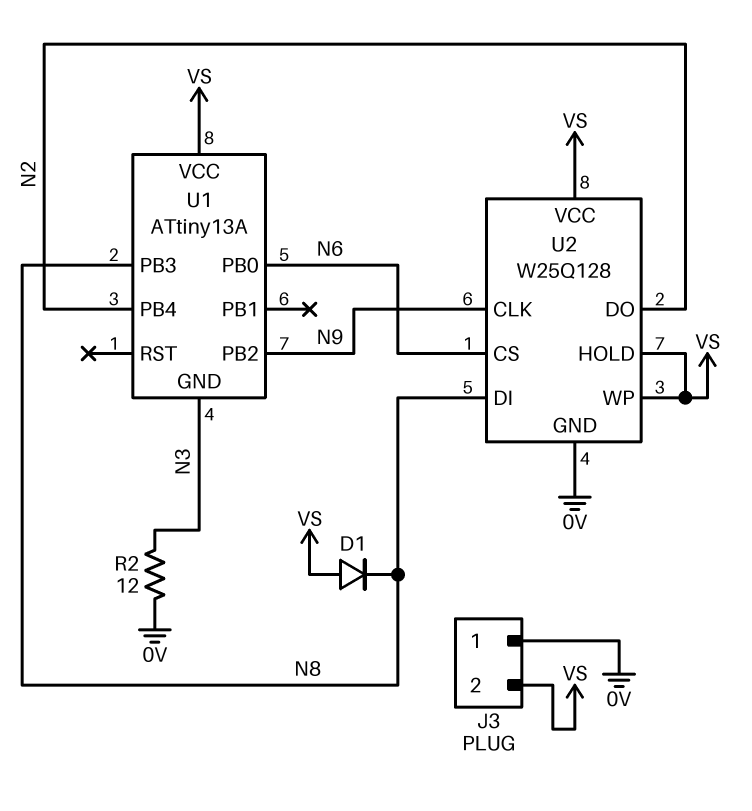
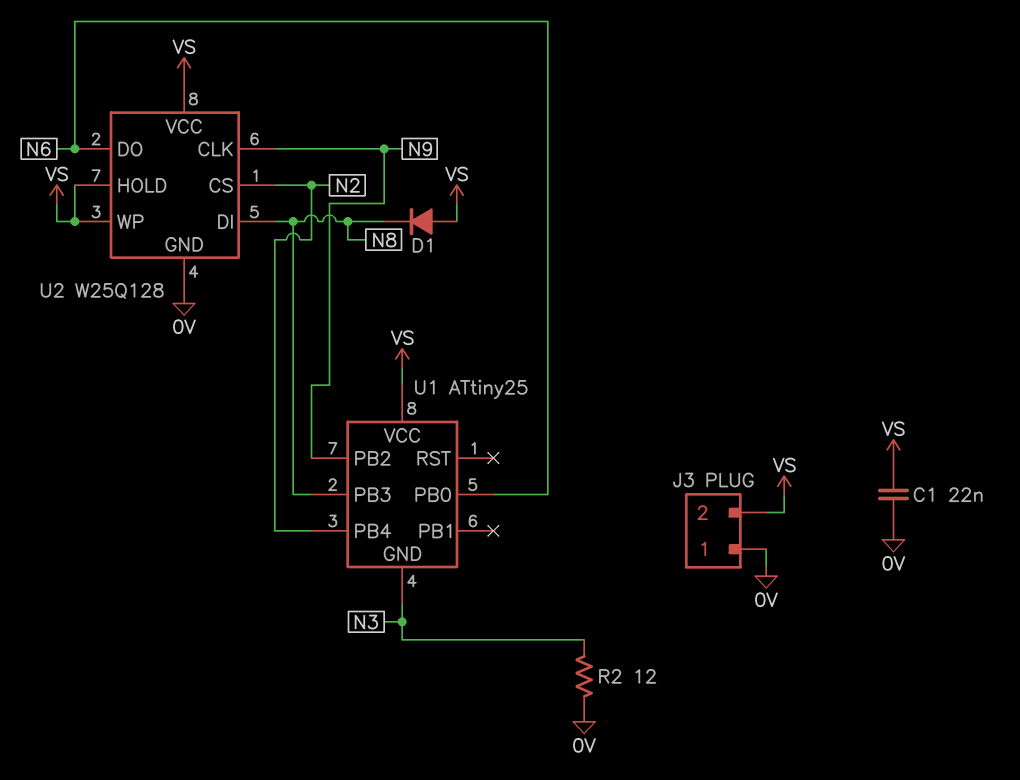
C1: none -> 22nF (0V, VS)
U1: ATtiny13A -> ATtiny25
U2 pin CS: N6 -> N2
U2 pin DO: N2 -> N6

